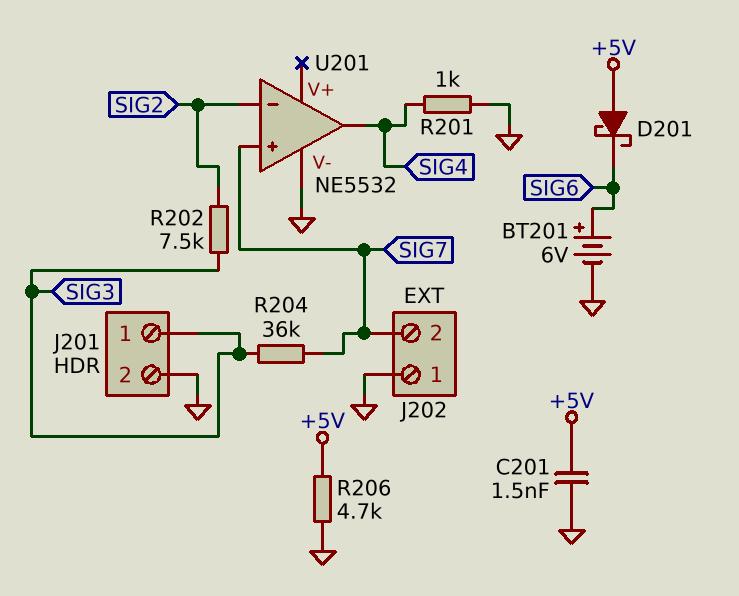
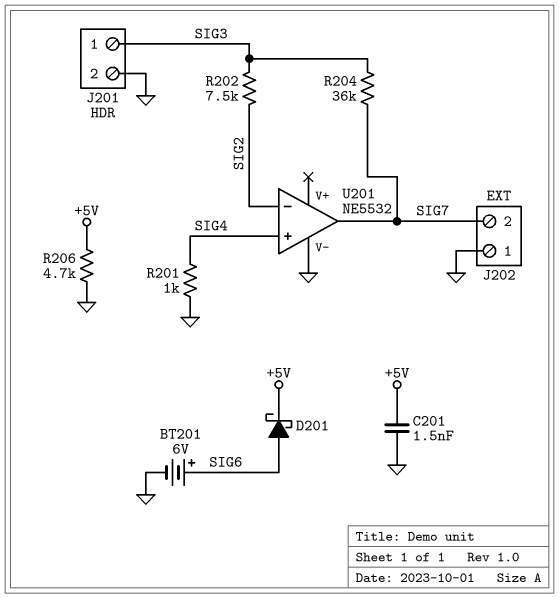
D201: schottky (A +5V, K SIG6) -> schottky (A SIG6, K +5V)
U201 pin in+: SIG7 -> SIG4
U201 pin out: SIG4 -> SIG7

